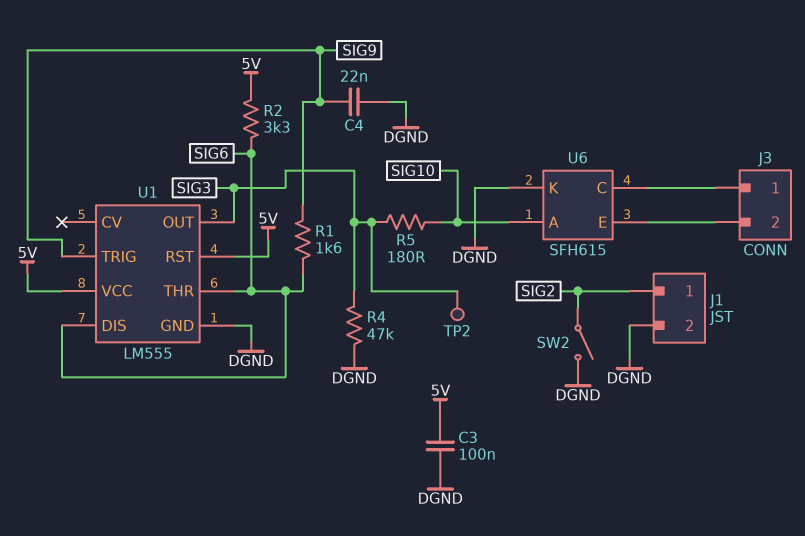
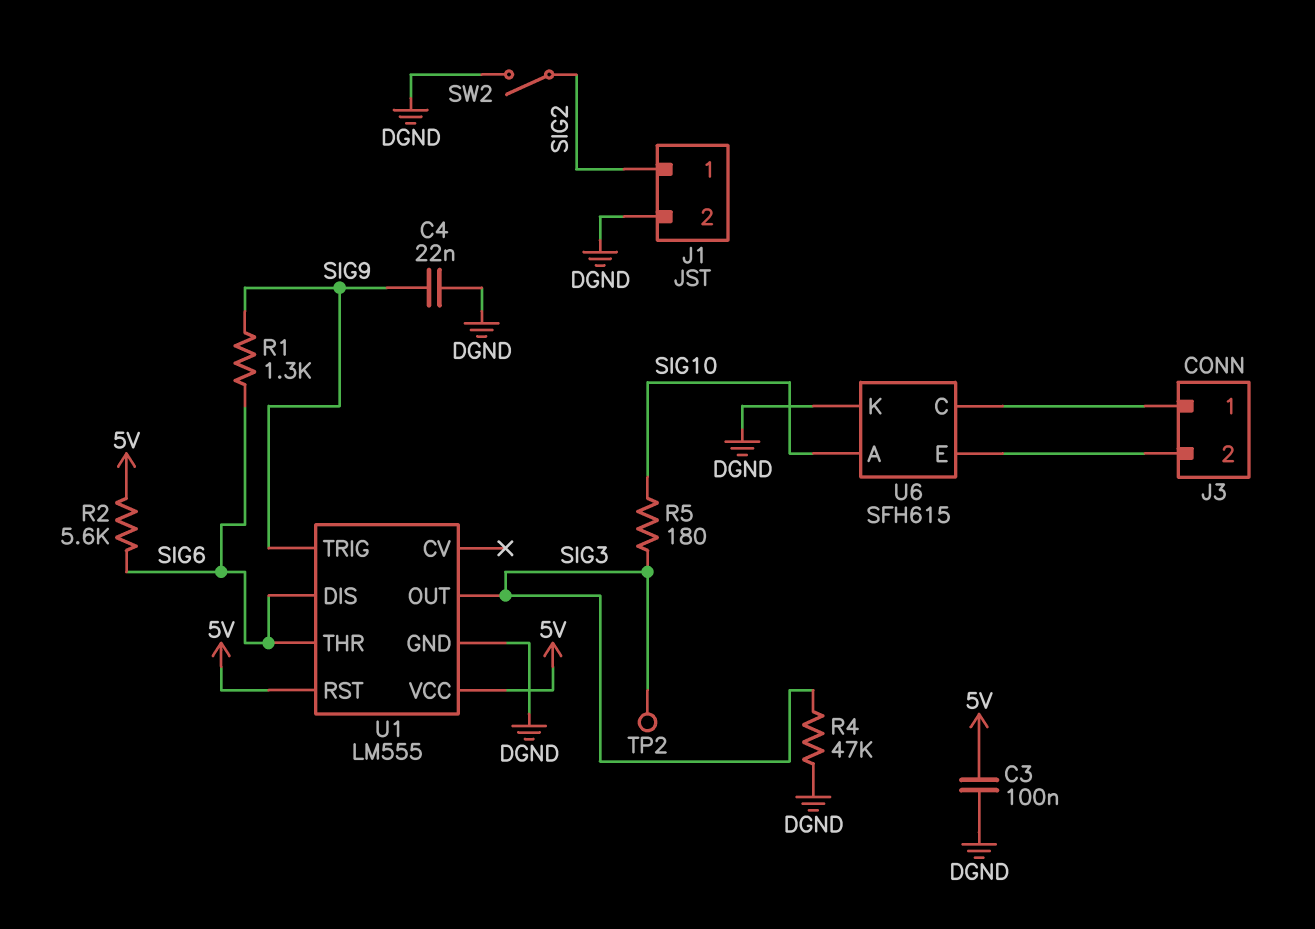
R1: 1.6k (SIG6, SIG9) -> 1.3k (SIG6, SIG9)
R2: 3.3k (5V, SIG6) -> 5.6k (5V, SIG6)

